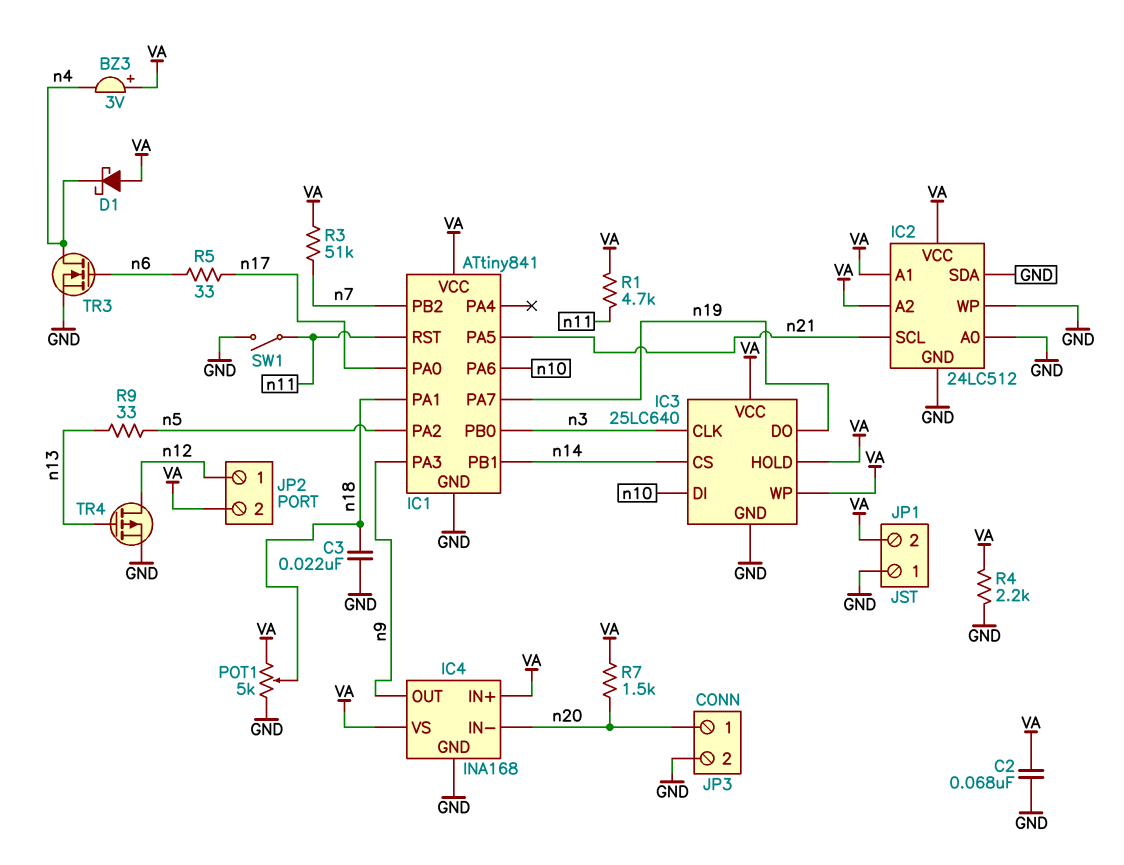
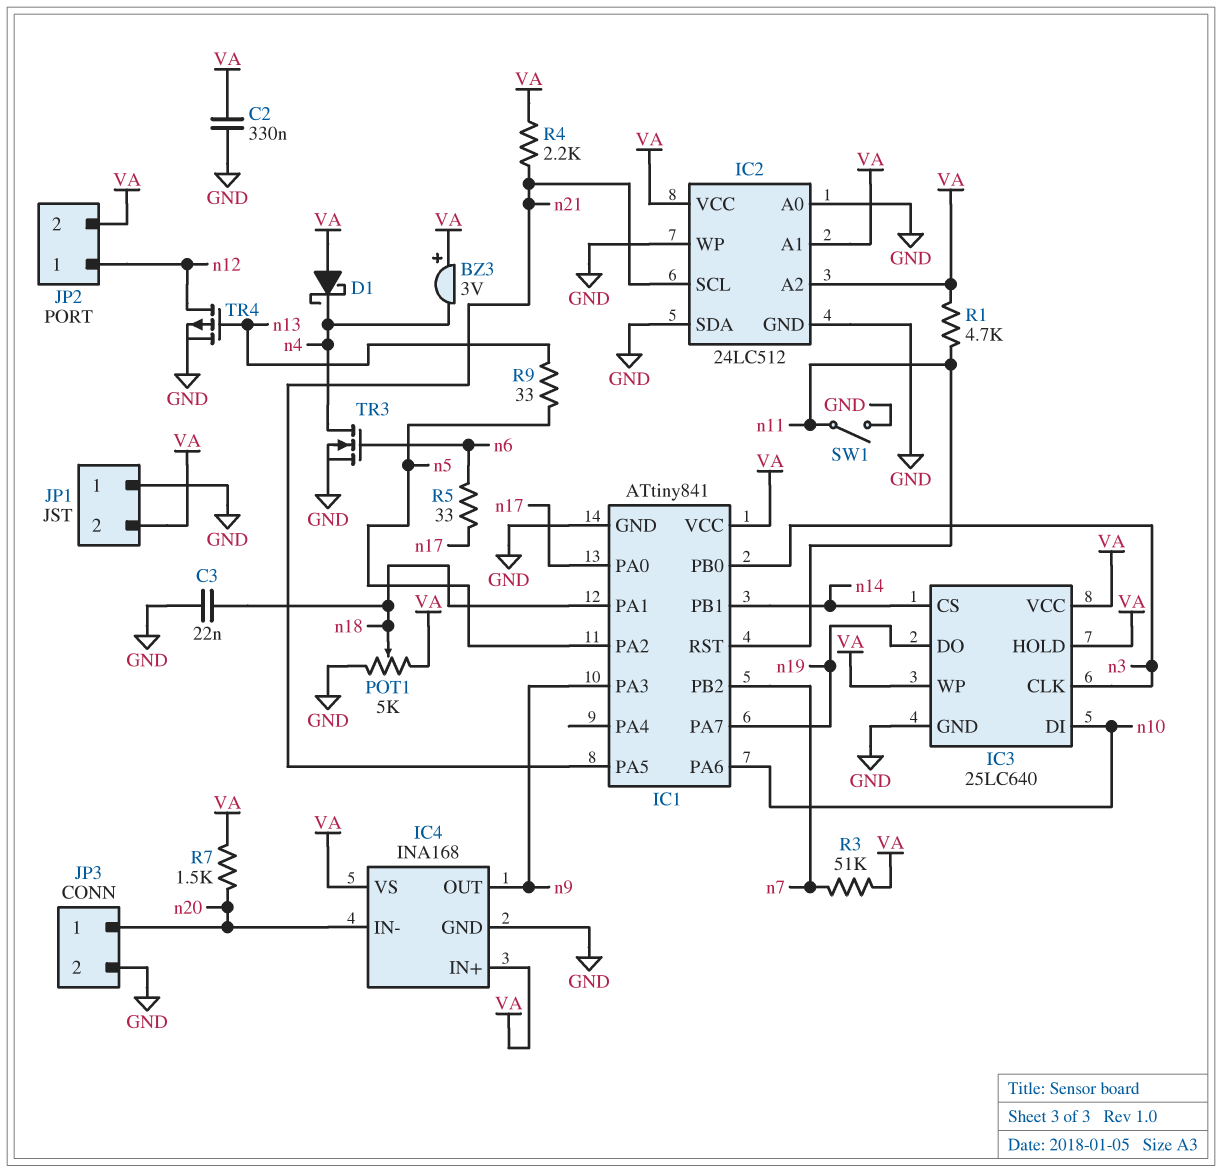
C2: 68nF (GND, VA) -> 330nF (GND, VA)
R4: 2.2k (GND, VA) -> 2.2k (VA, n21)

